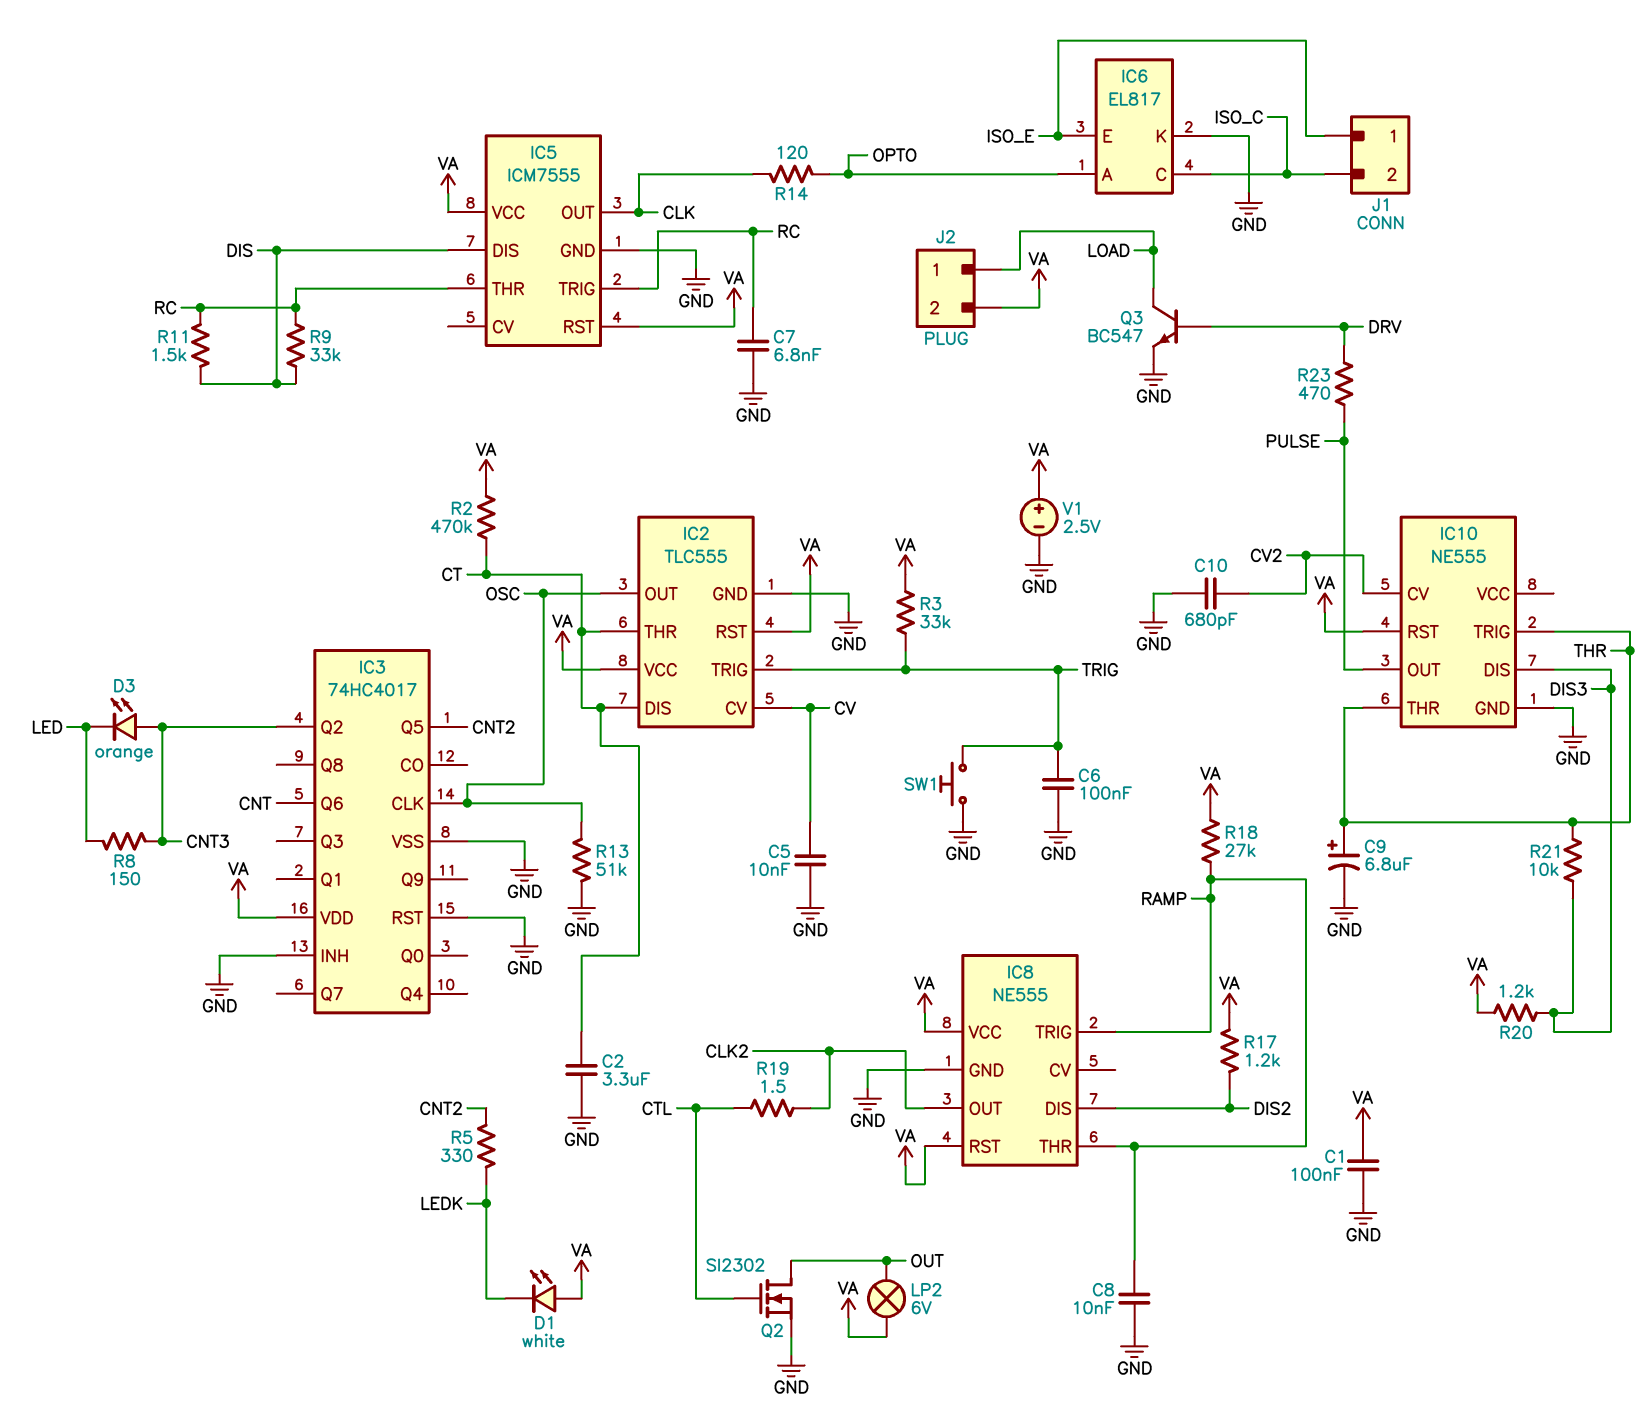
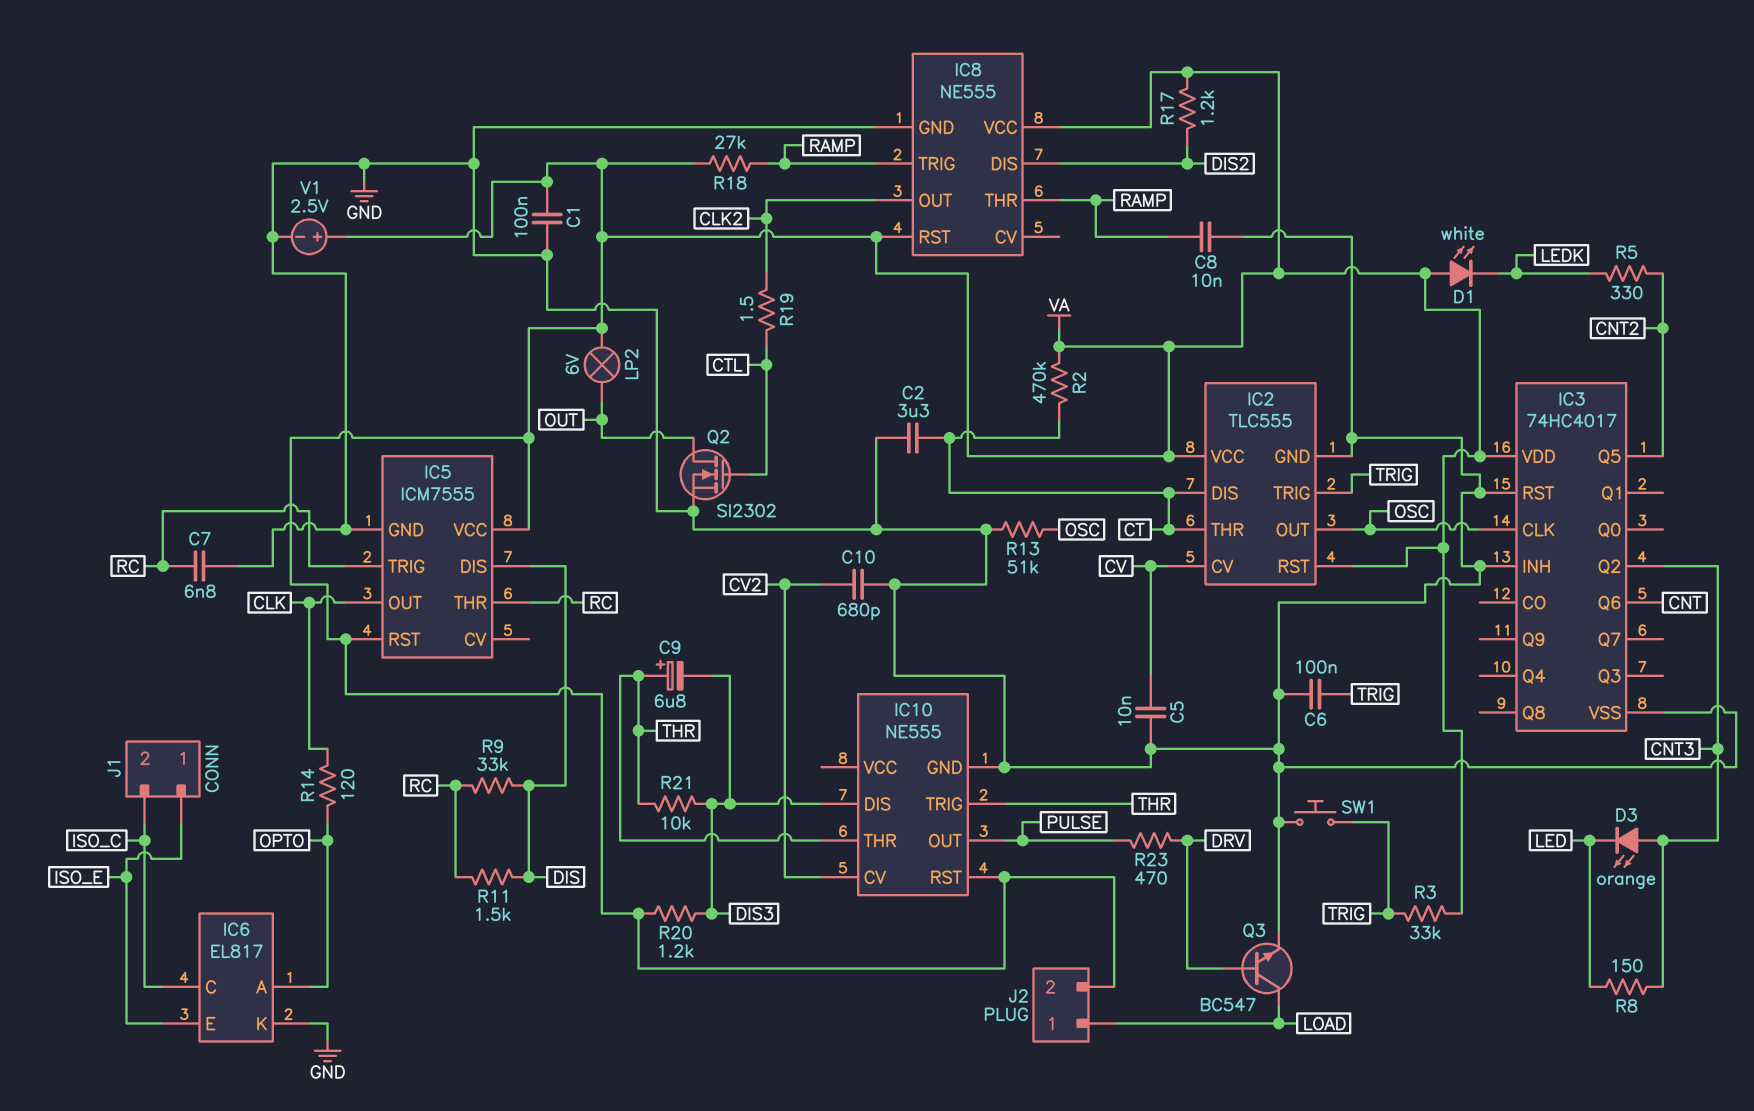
C9: 6.8uF (plus THR, minus GND) -> 6.8uF (plus THR, minus DIS3)

